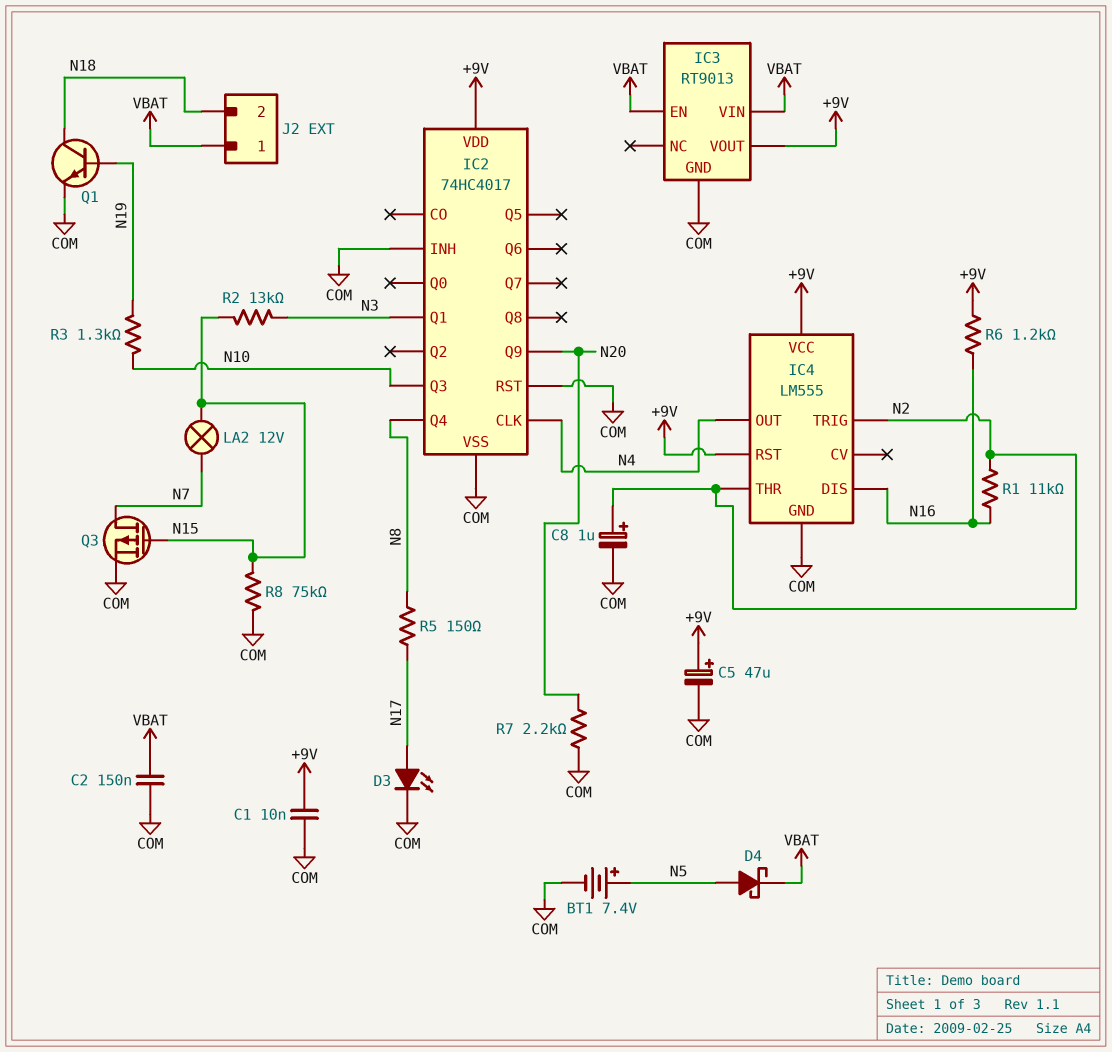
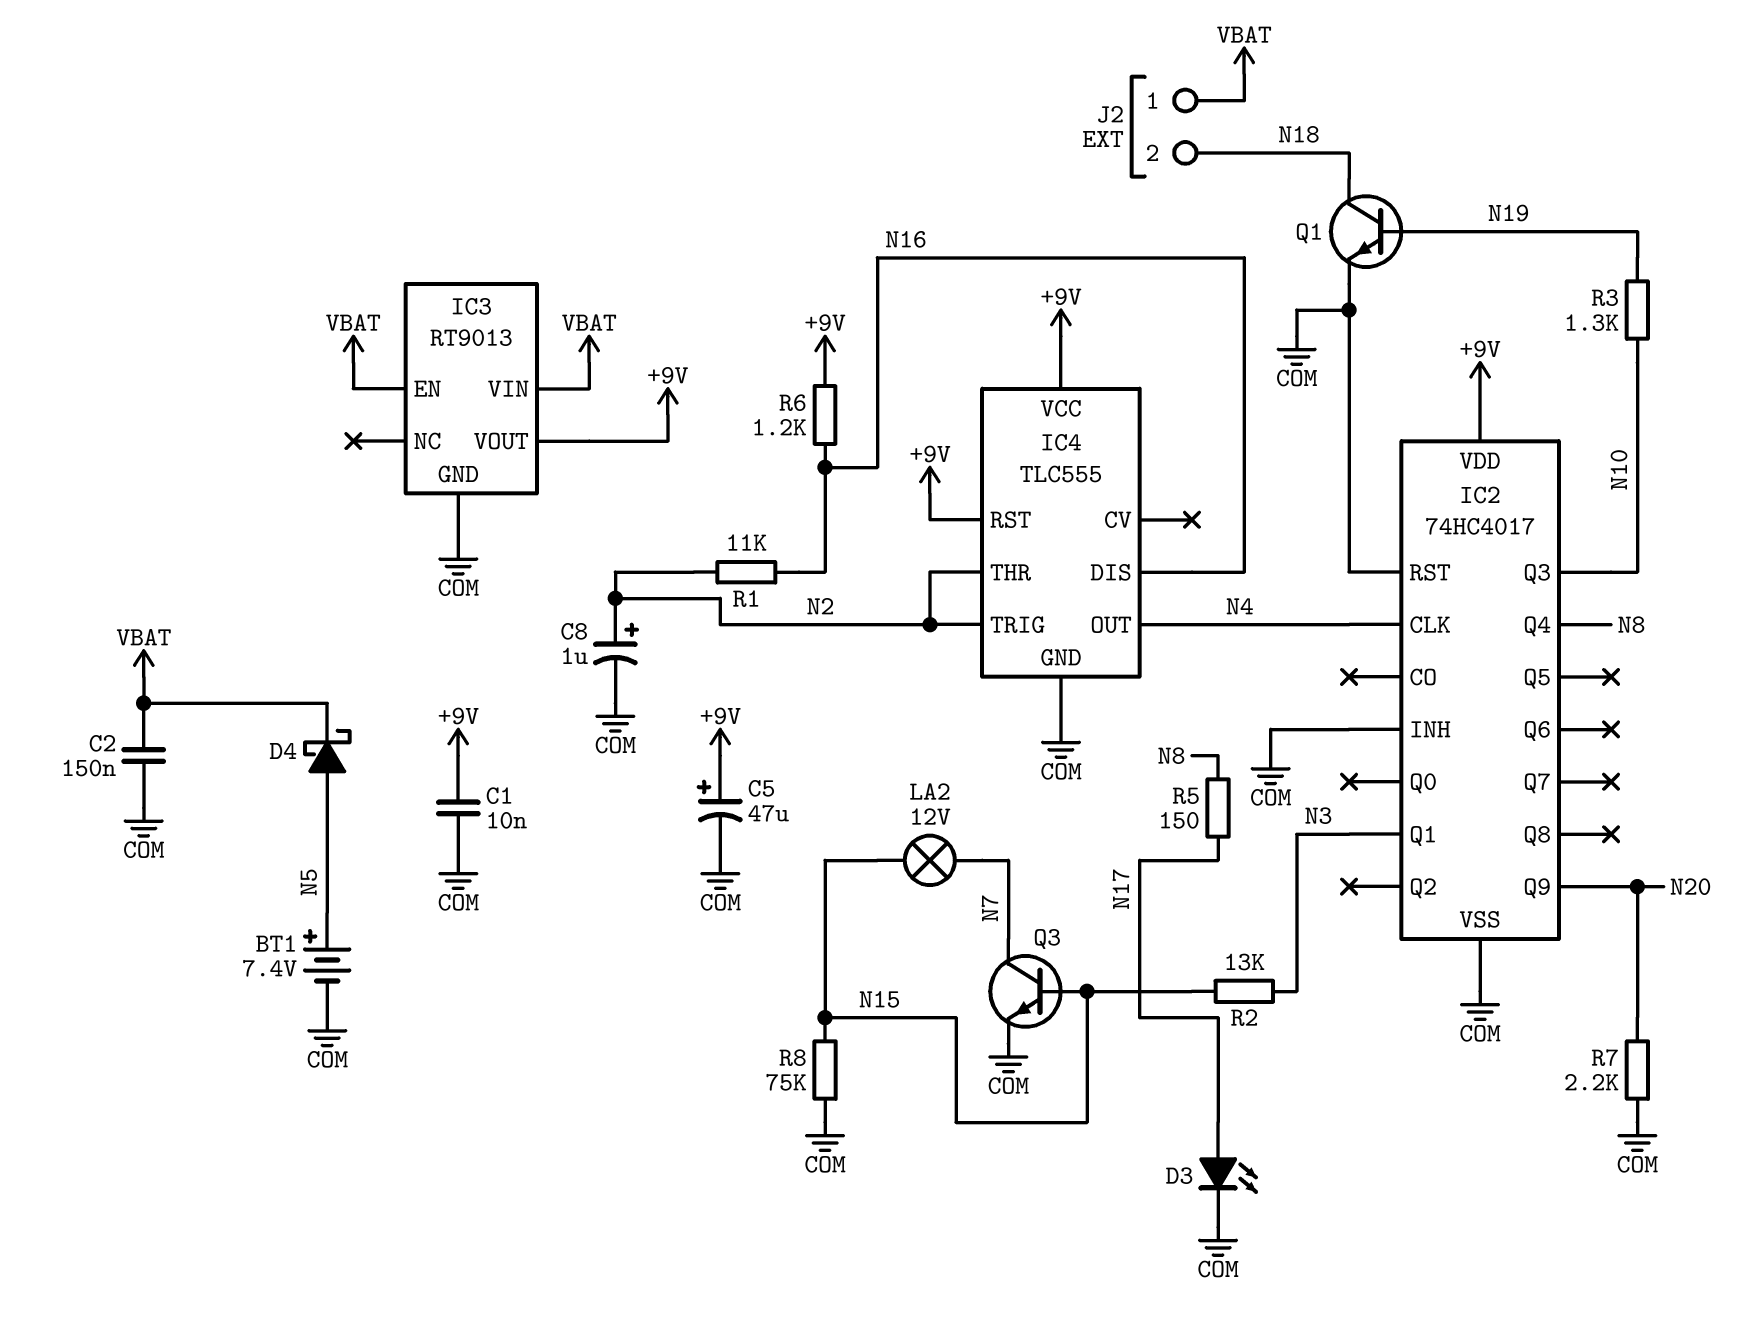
IC4: LM555 -> TLC555
Q3: PMOS (G N15, D N7, S COM) -> NPN (B N15, C N7, E COM)

